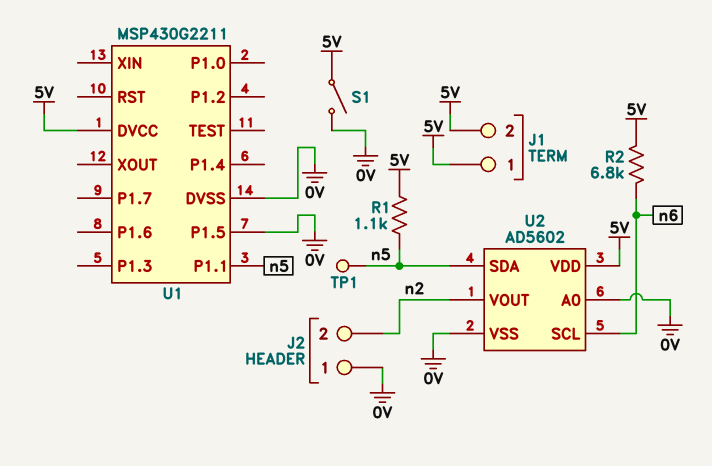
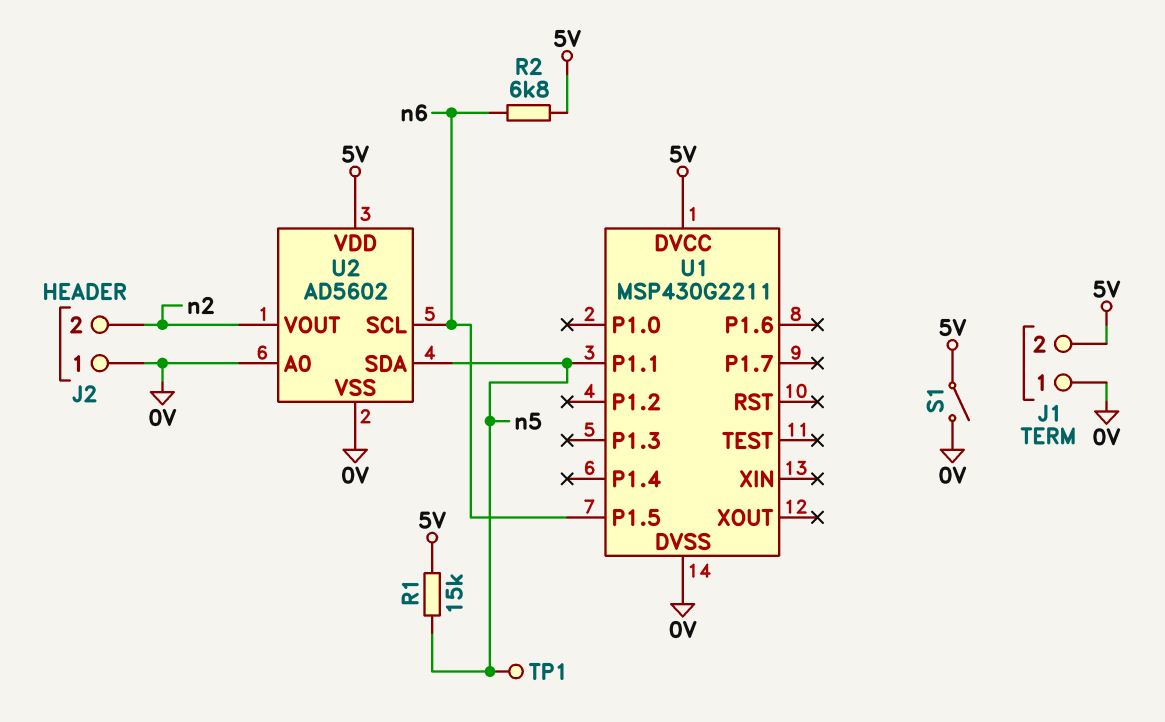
J1 pin 1: 5V -> 0V
R1: 1.1k (5V, n5) -> 15k (5V, n5)
U1 pin P1.5: 0V -> n6

